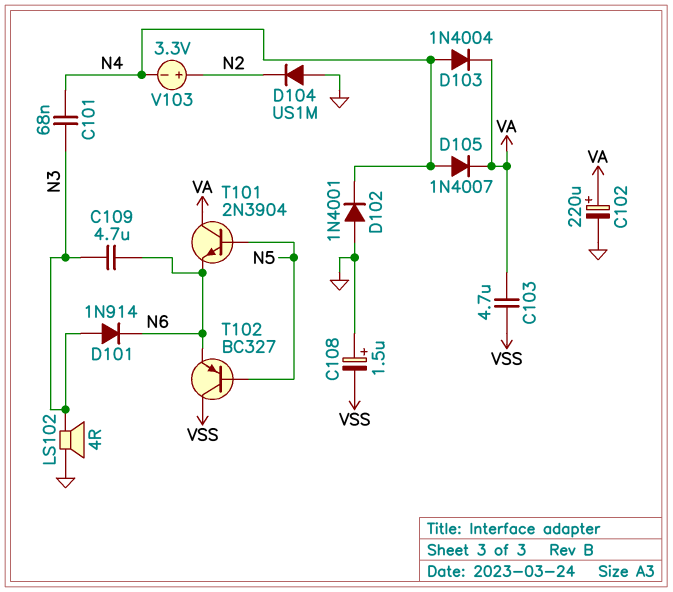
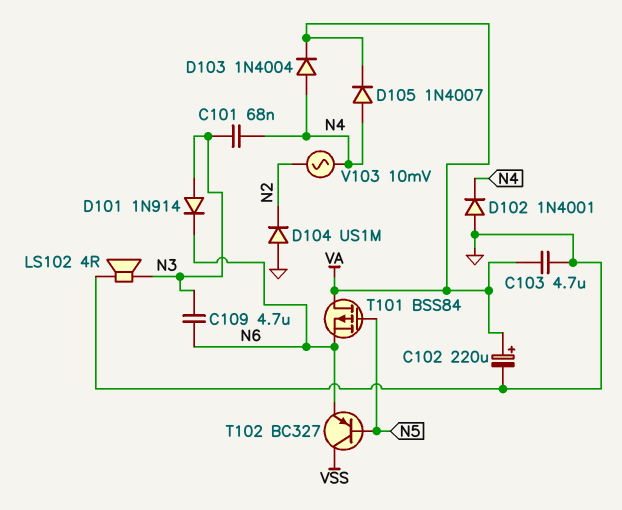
C103: 4.7uF (VA, VSS) -> 4.7uF (GND, VA)
C108: 1.5uF (plus GND, minus VSS) -> none
T101: NPN 2N3904 (B N5, C VA, E N6) -> PMOS BSS84 (G N5, D VA, S N6)
V103: 3.3V (plus N2, minus N4) -> AC 10mV (N2, N4)

